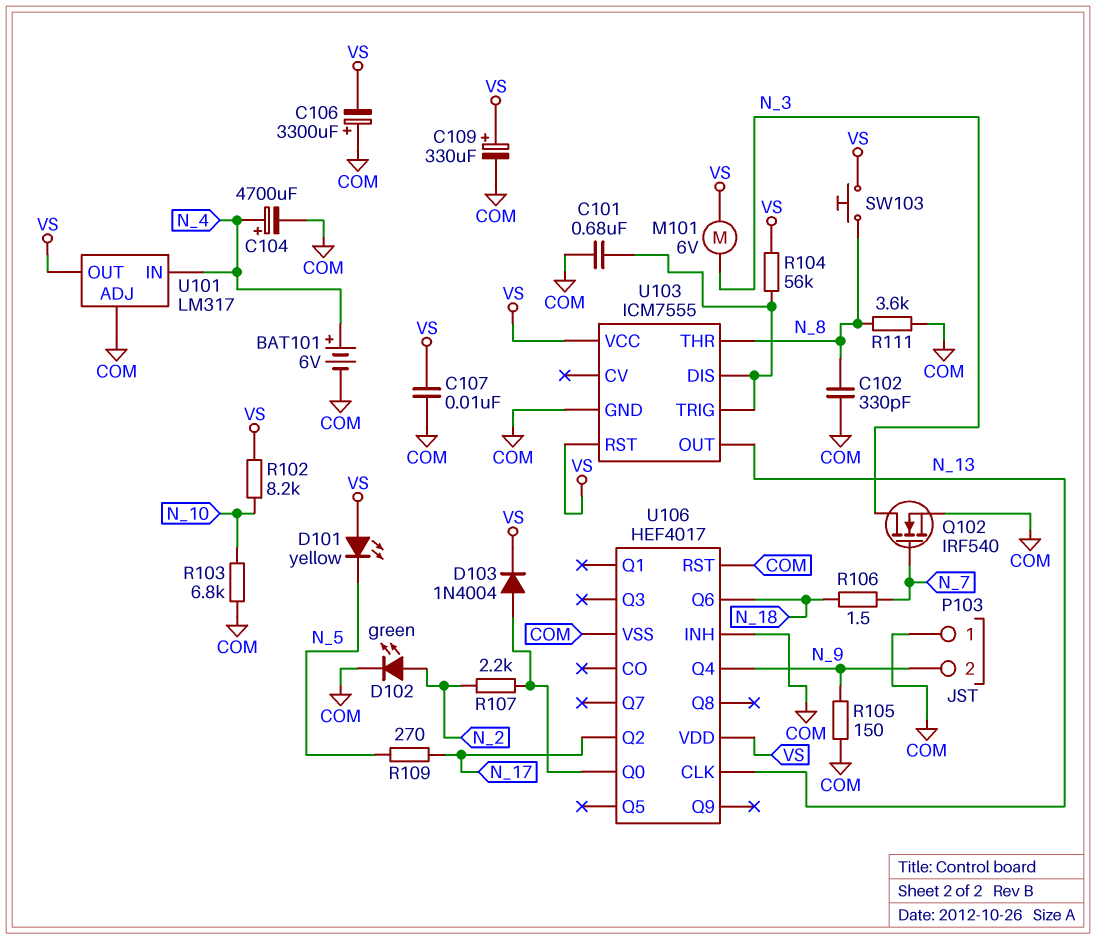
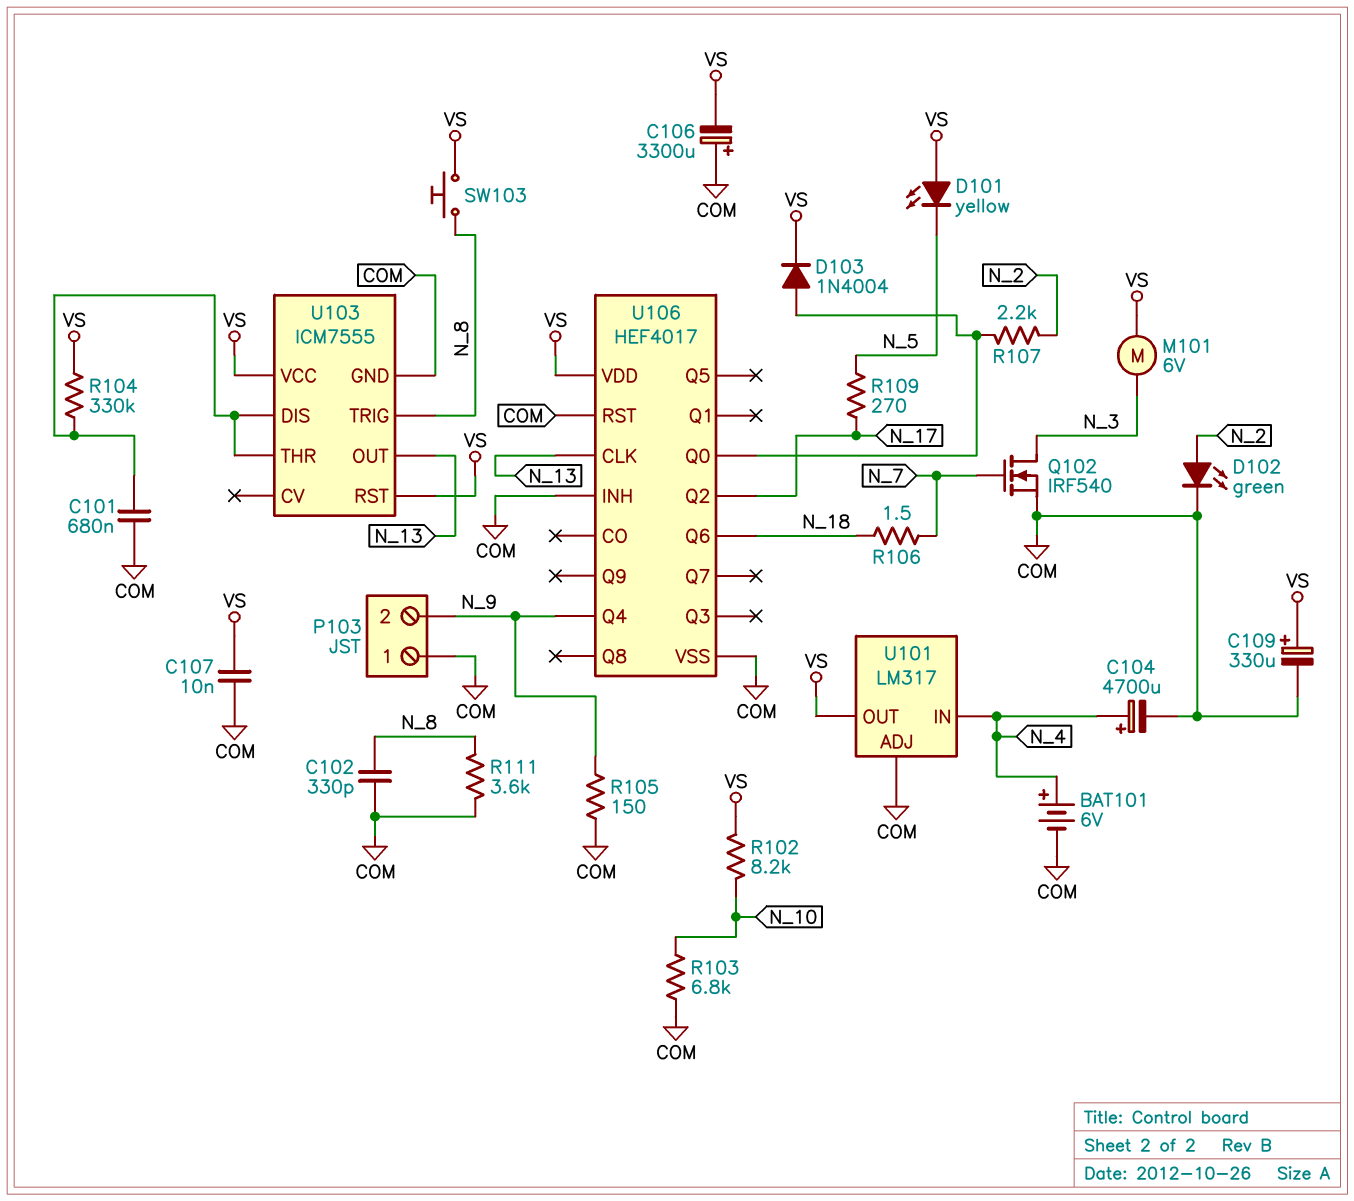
R104: 56k (U103/DIS, VS) -> 330k (U103/DIS, VS)
U103 pin THR: N_8 -> U103/DIS
U103 pin TRIG: U103/DIS -> N_8

